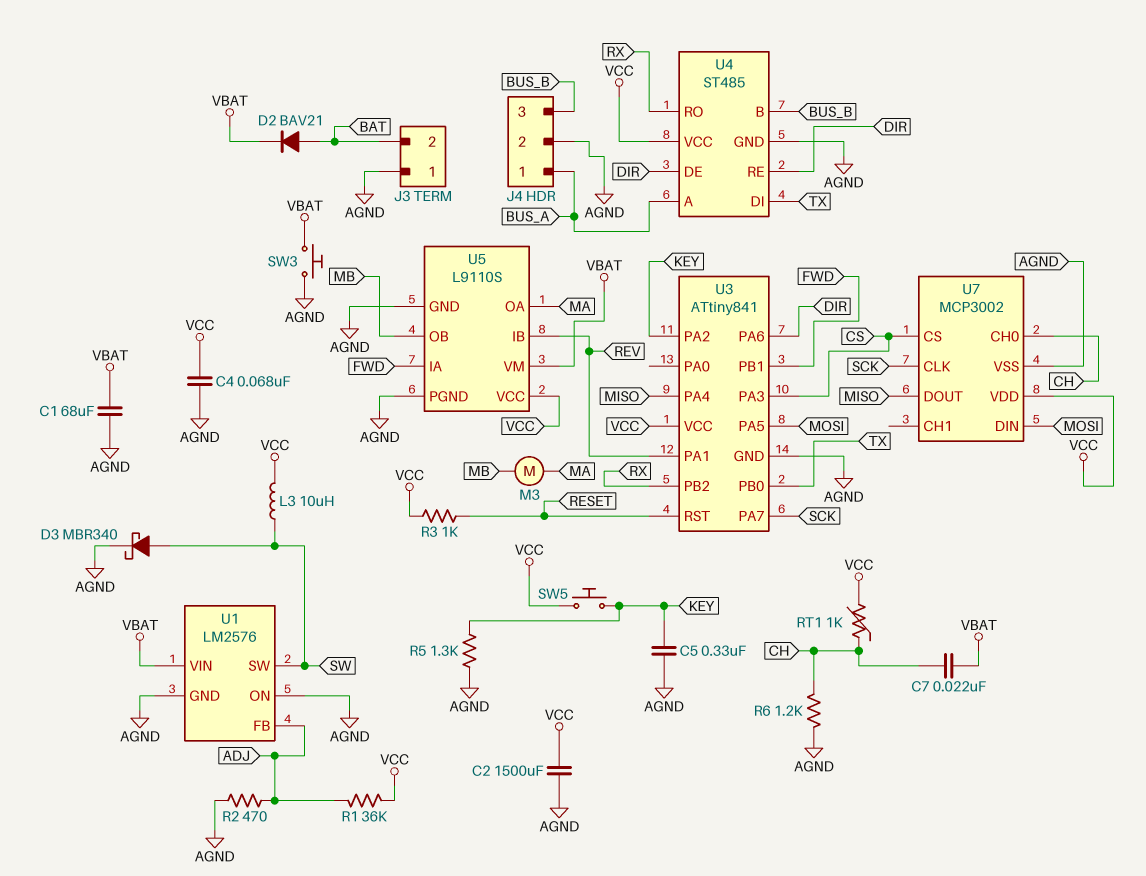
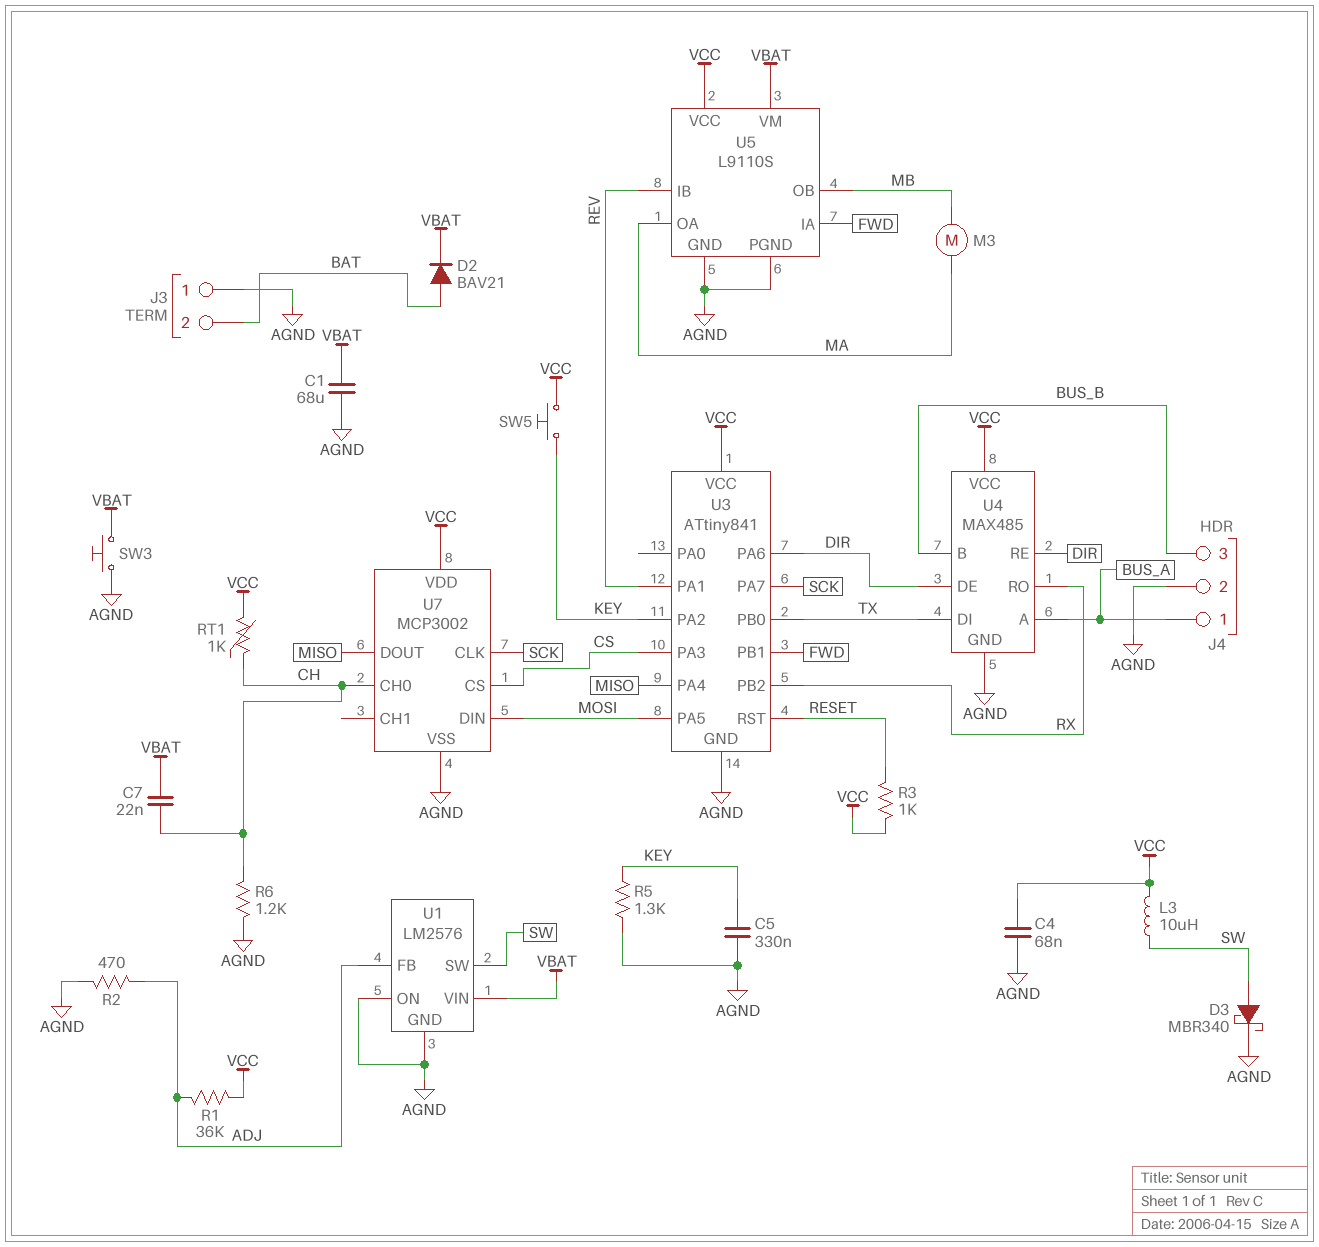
C2: 1500uF (AGND, VCC) -> none
U4: ST485 -> MAX485

